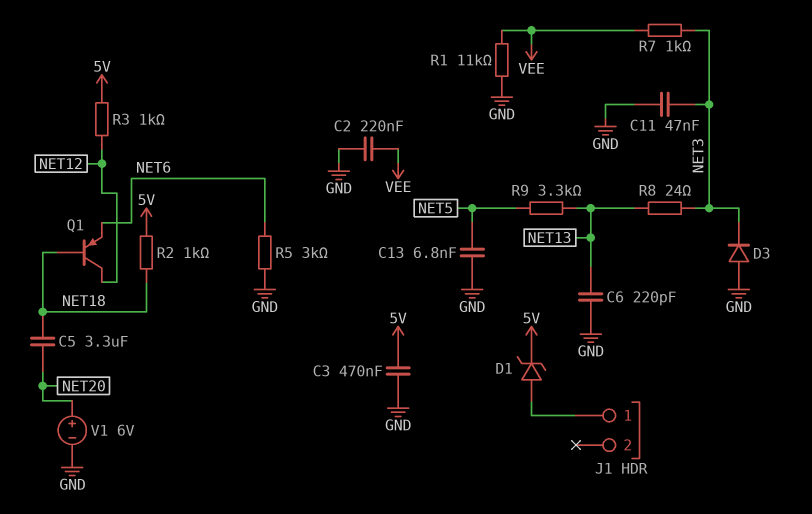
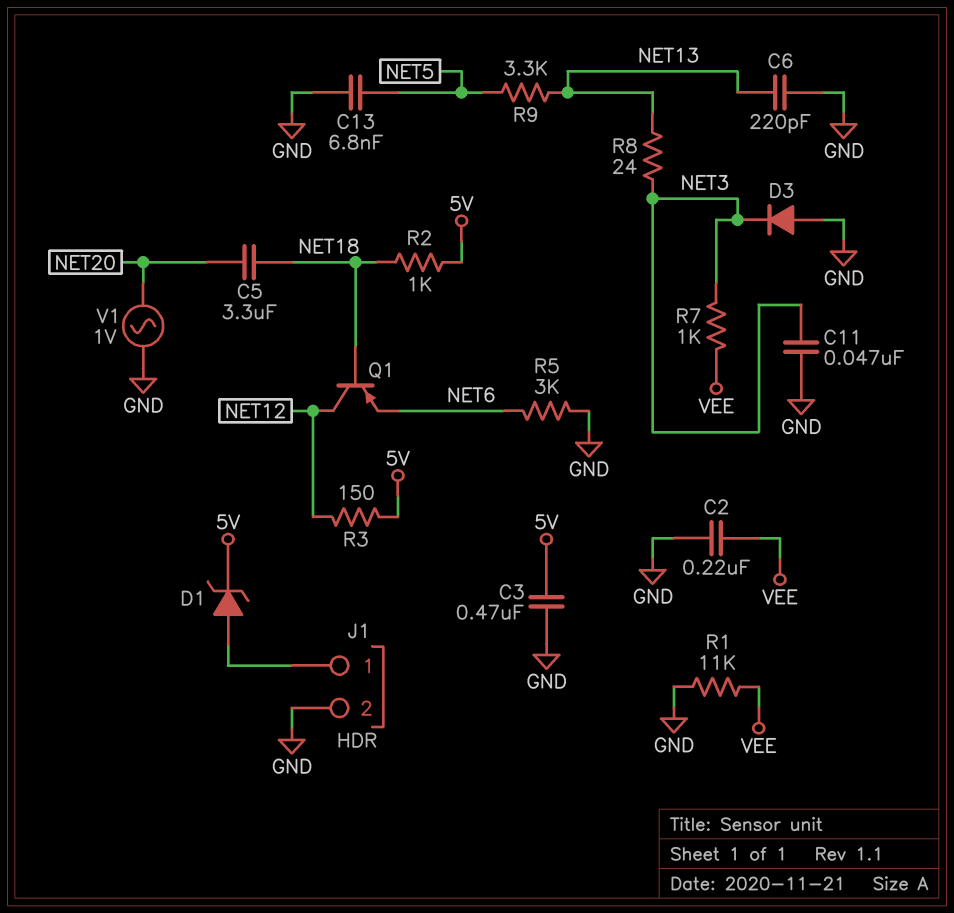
J1 pin 2: none -> GND
R3: 1k (5V, NET12) -> 150 (5V, NET12)
V1: 6V (plus NET20, minus GND) -> AC 1V (GND, NET20)

